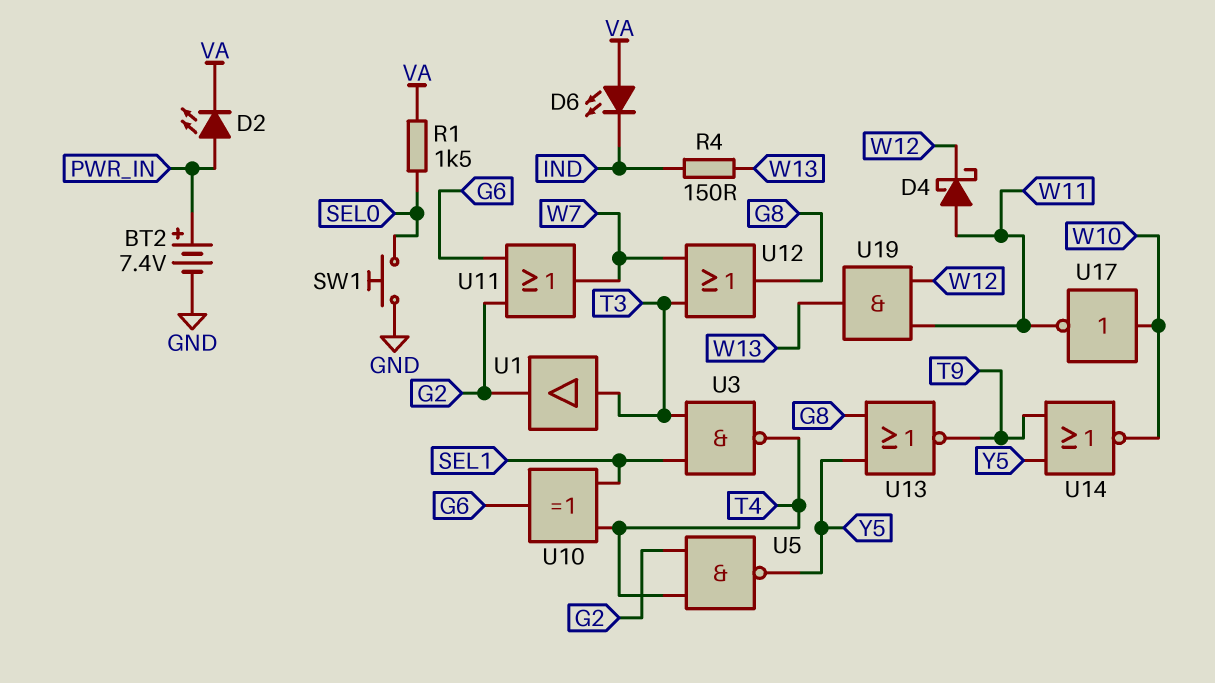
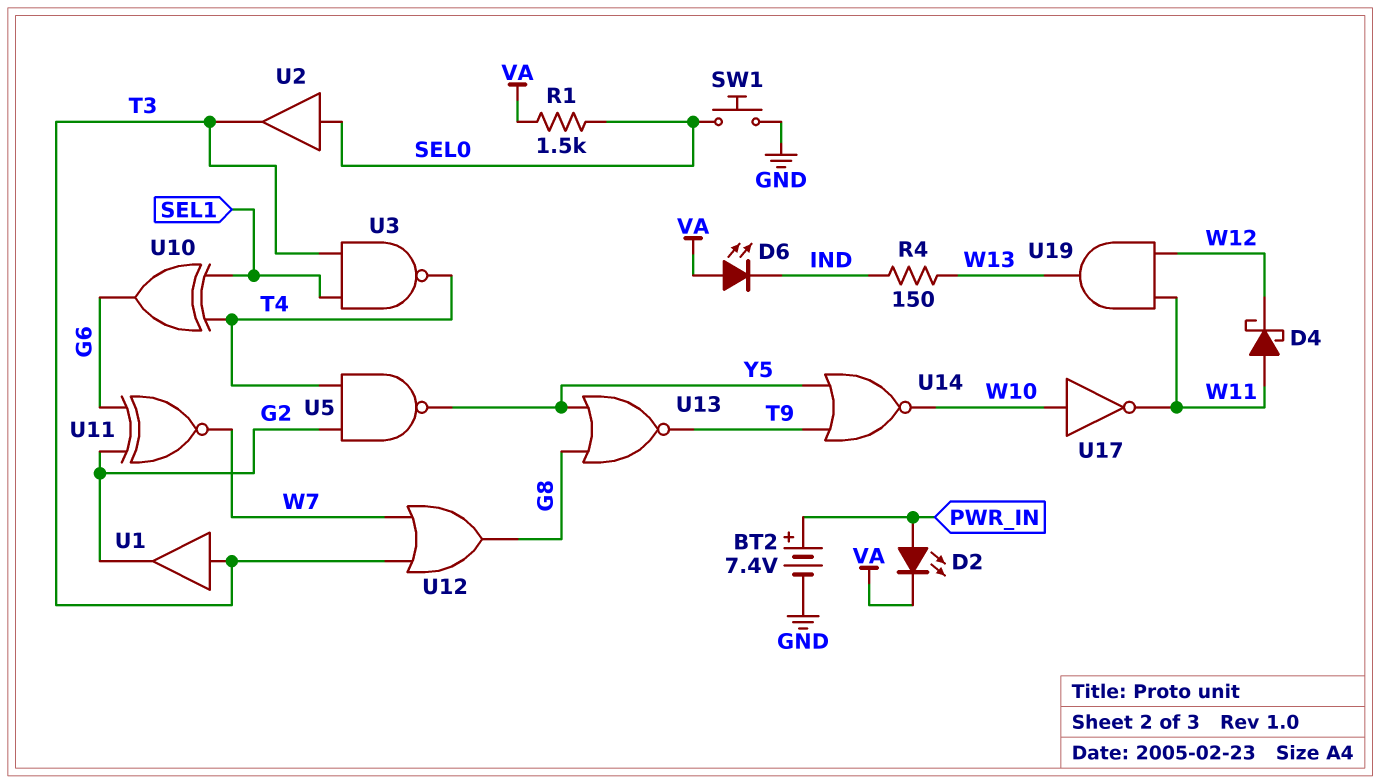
U2: none -> buffer (in SEL0, out T3)
U11: OR (in G2, in G6, out W7) -> XNOR (in G2, in G6, out W7)

